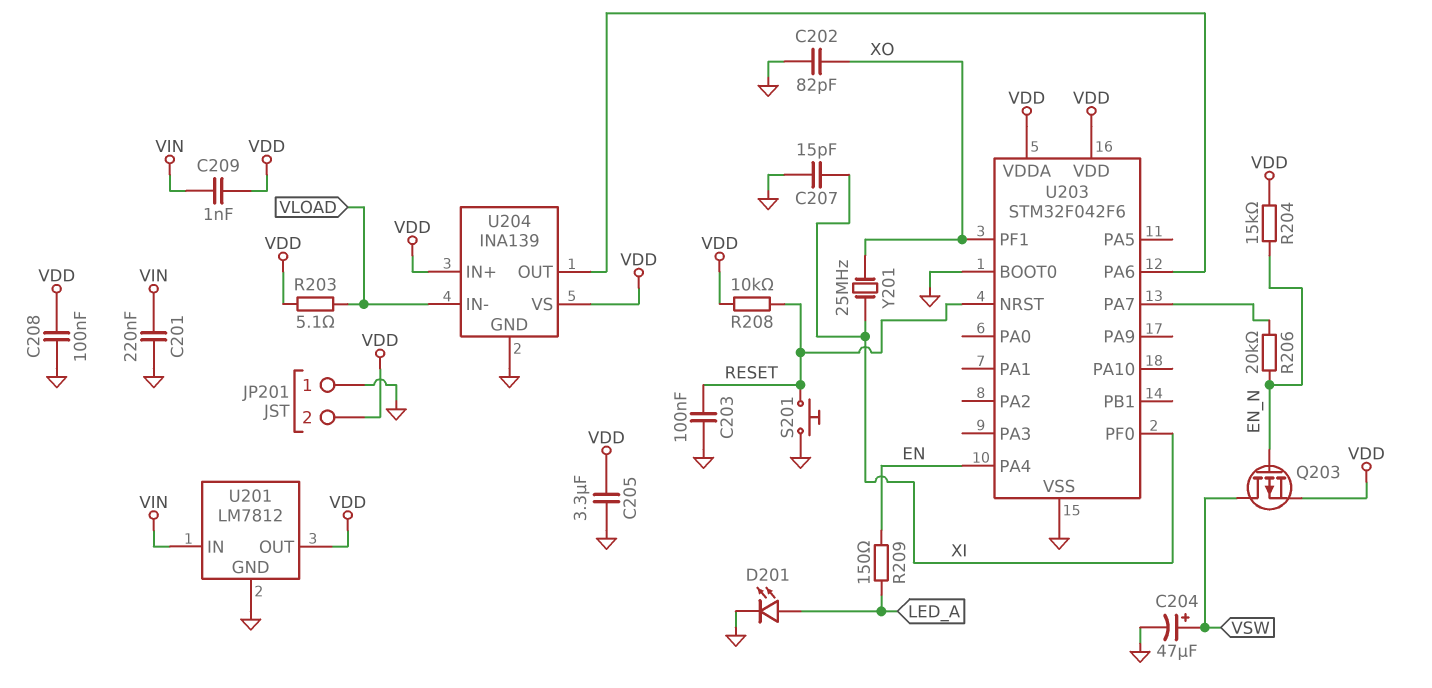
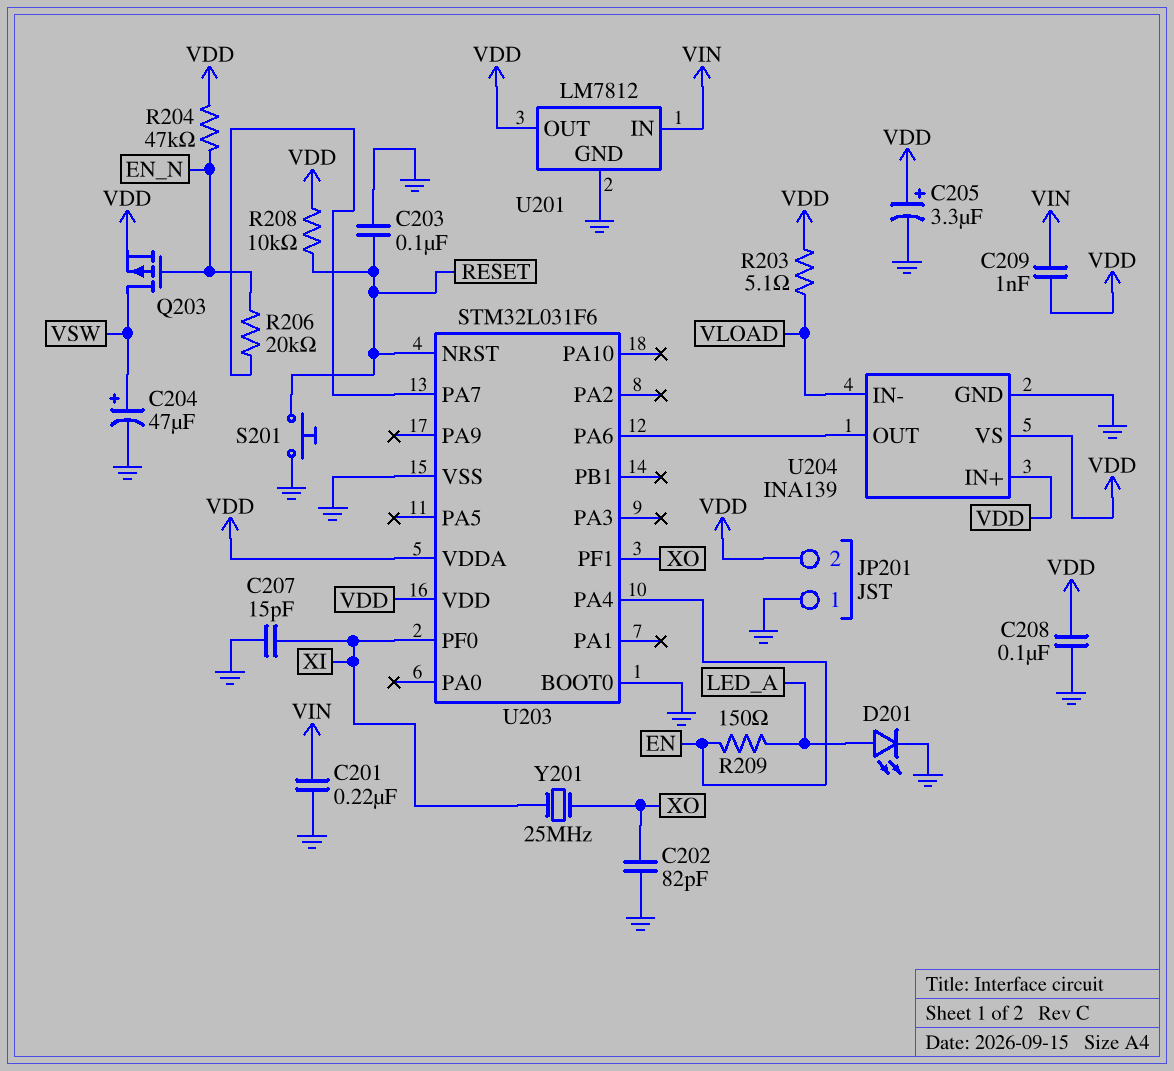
C205: 3.3uF (GND, VDD) -> 3.3uF (plus VDD, minus GND)
R204: 15k (EN_N, VDD) -> 47k (EN_N, VDD)
U203: STM32F042F6 -> STM32L031F6

